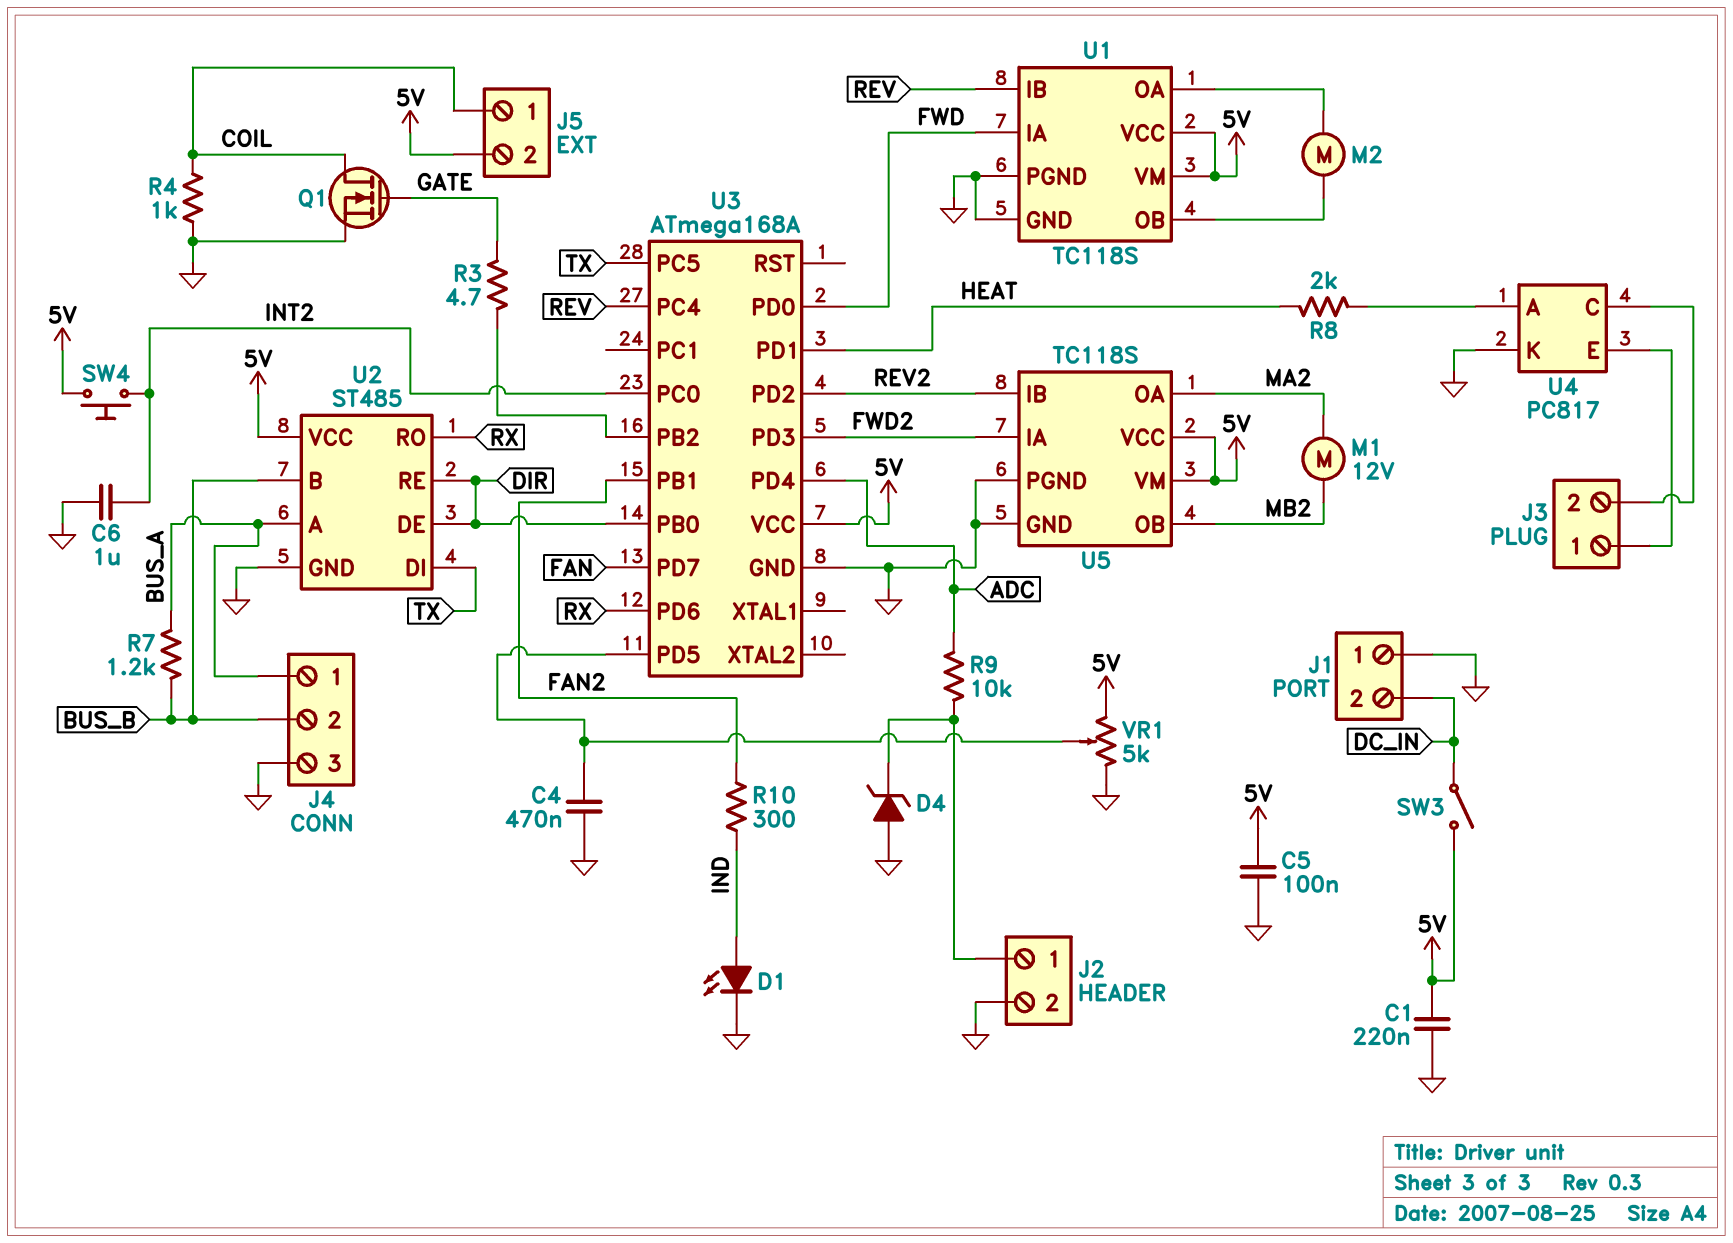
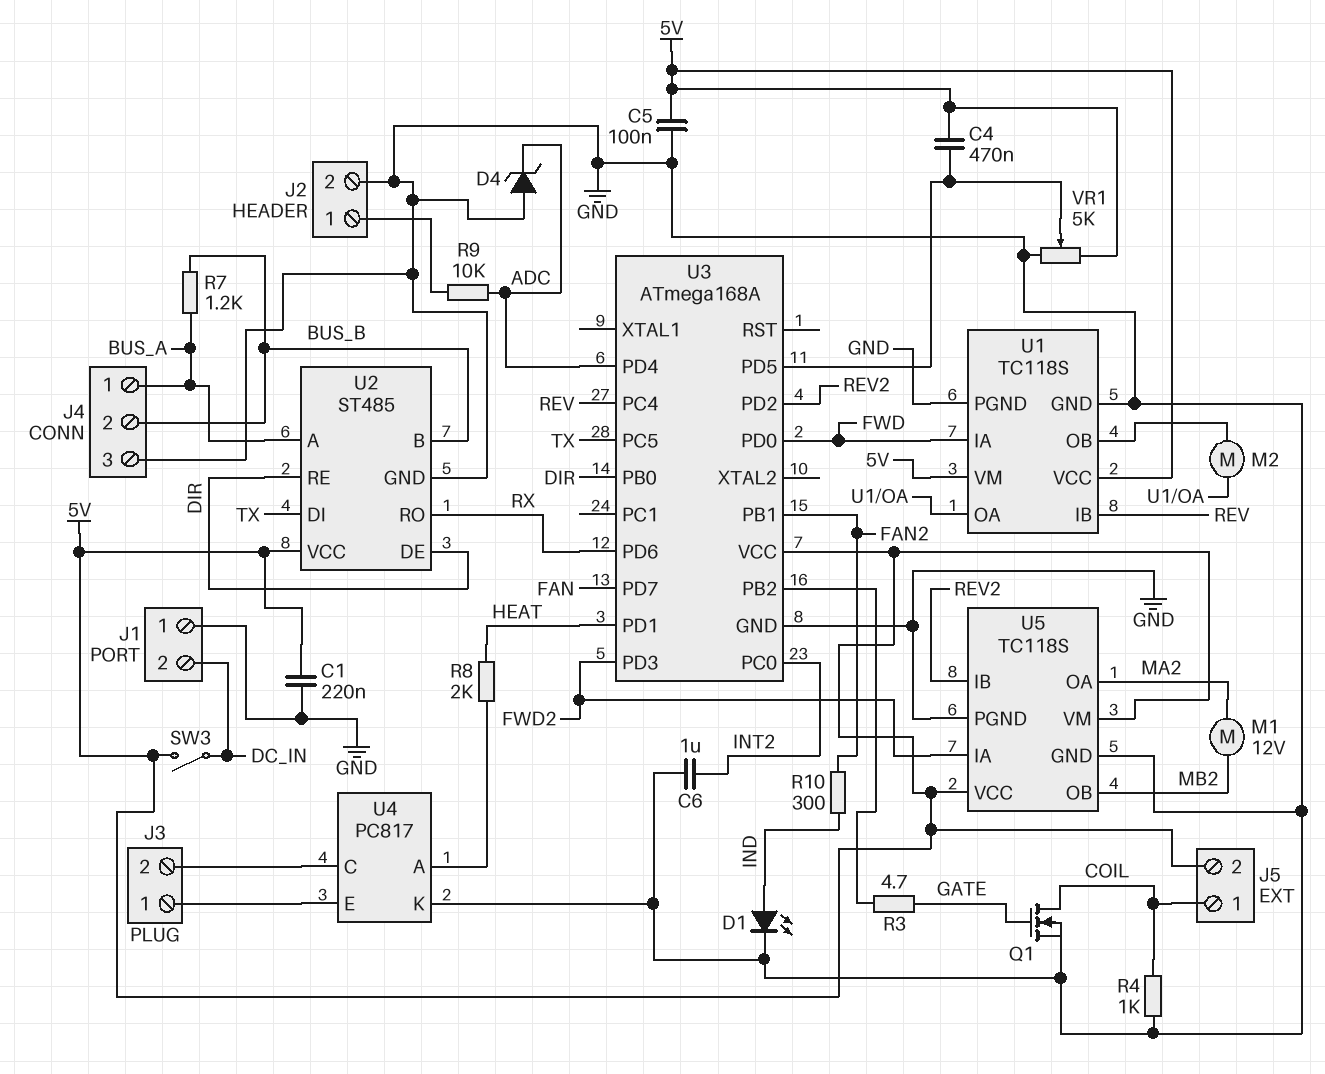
C4: 470nF (GND, U3/PD5) -> 470nF (5V, U3/PD5)
D4: zener (A GND, K J2/1) -> zener (A GND, K ADC)
SW4: button (5V, INT2) -> none

